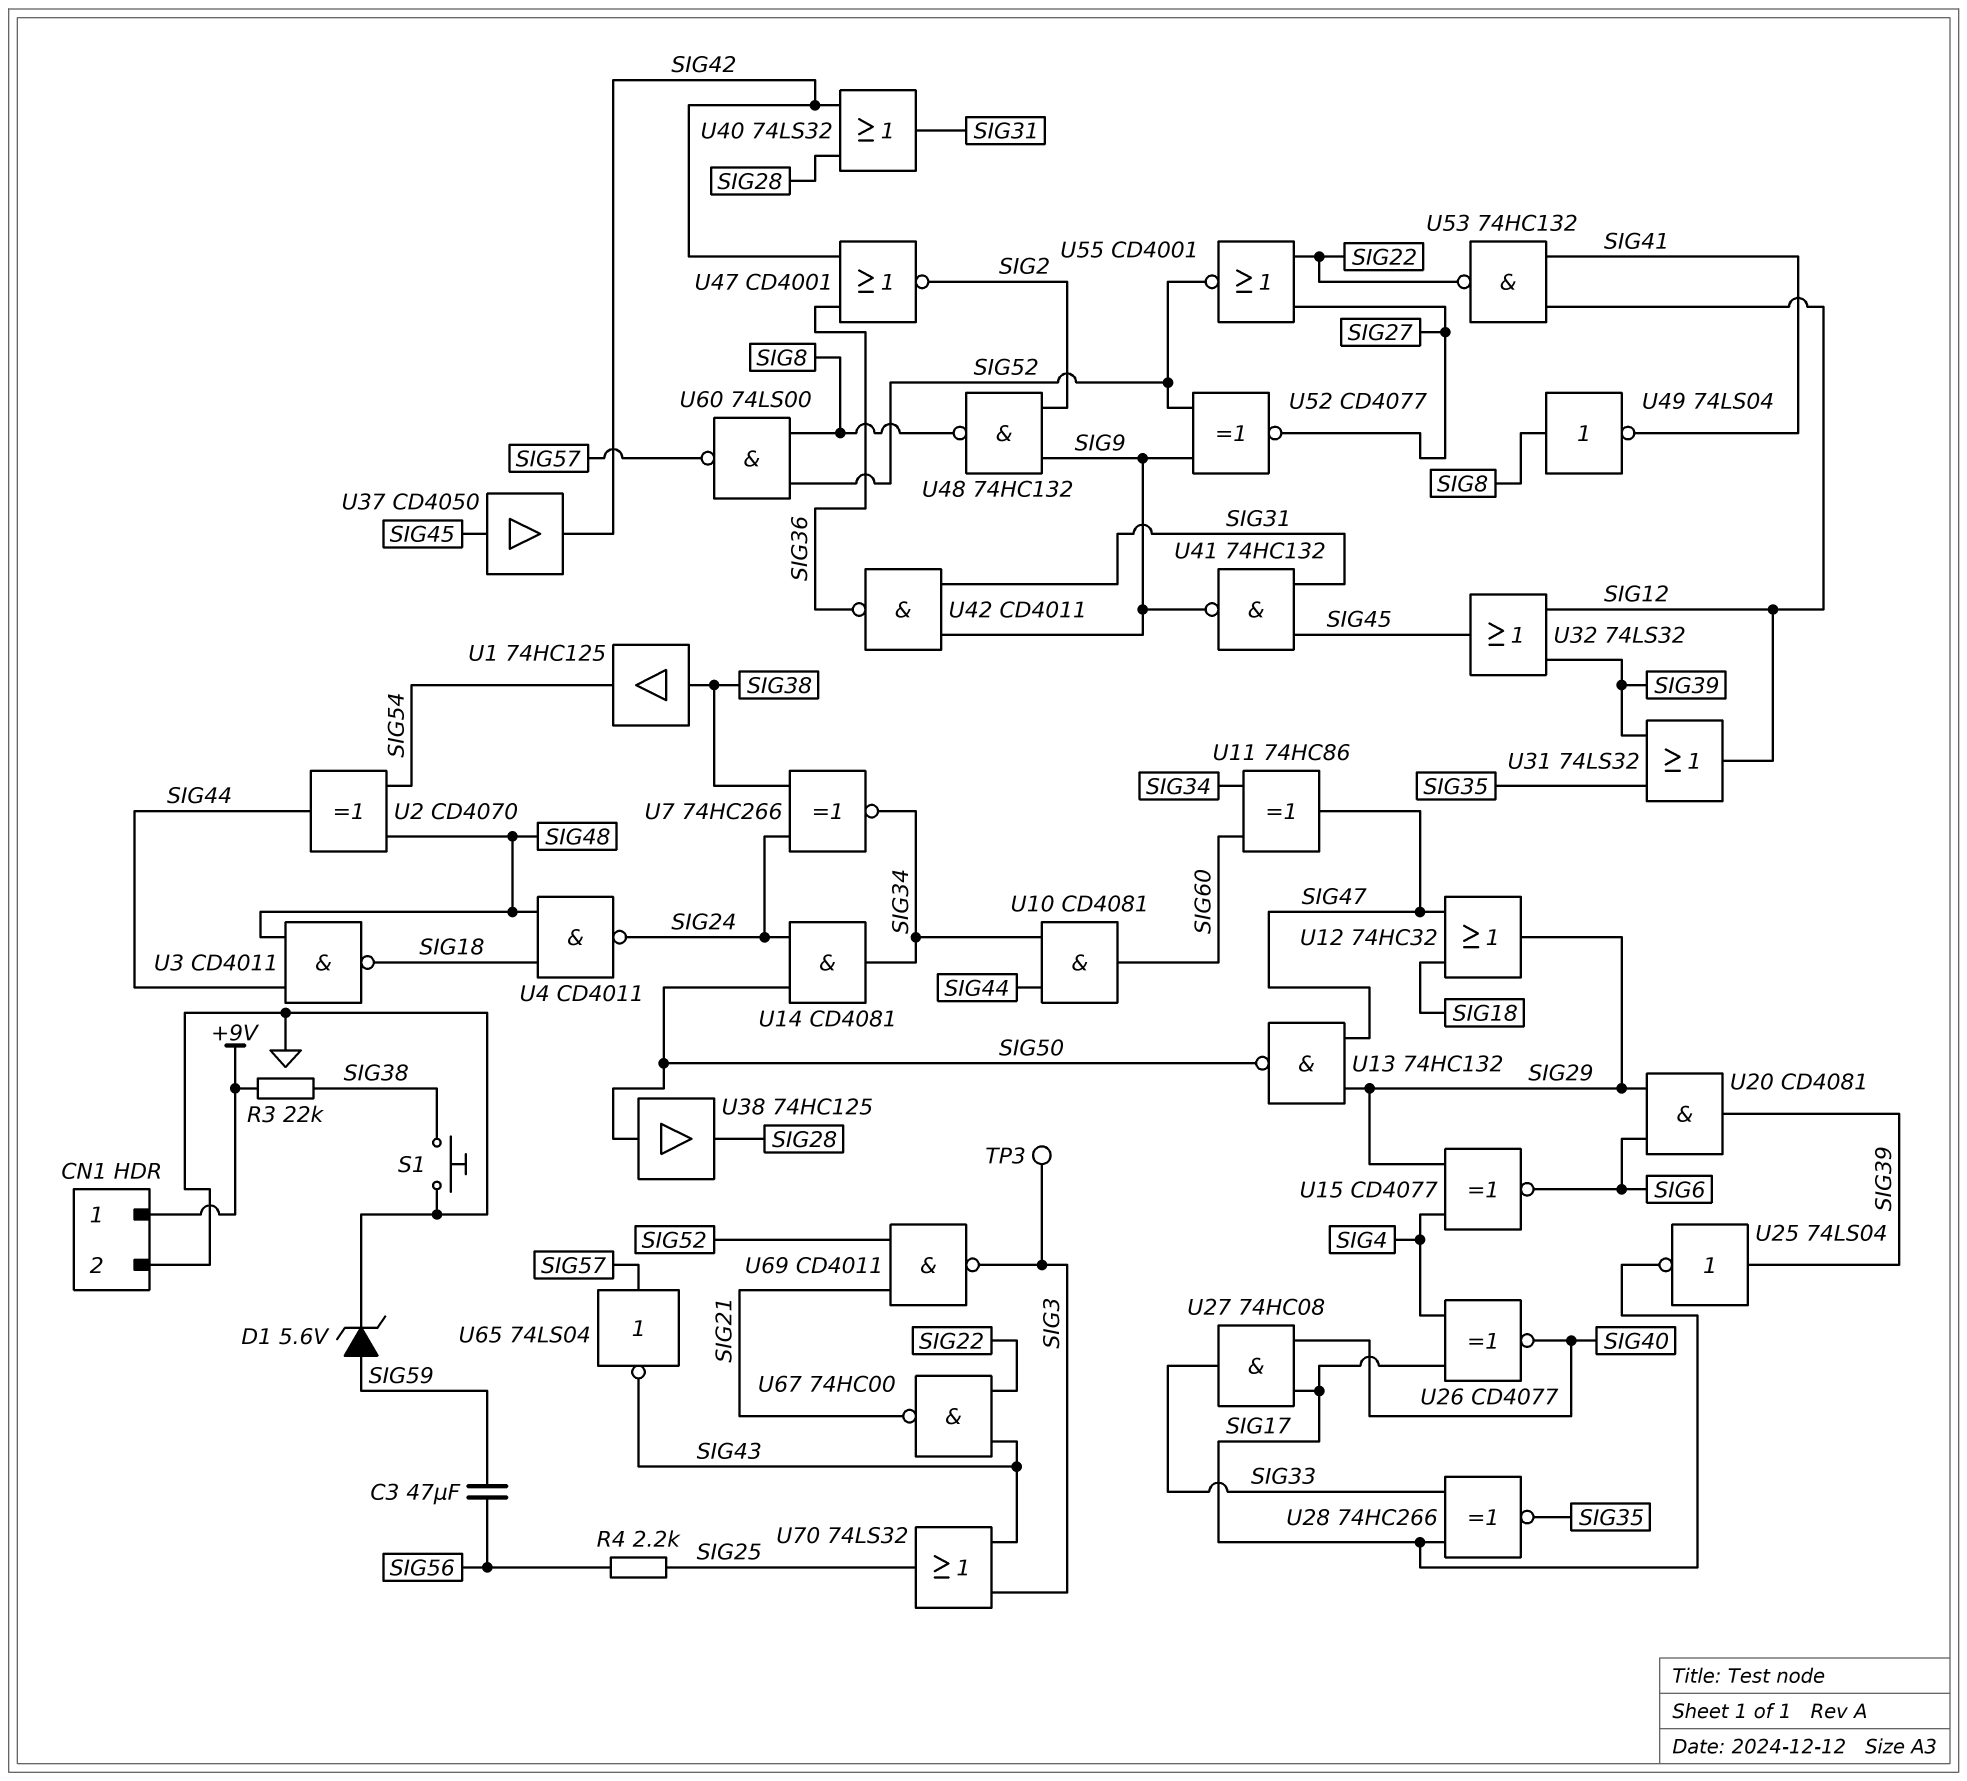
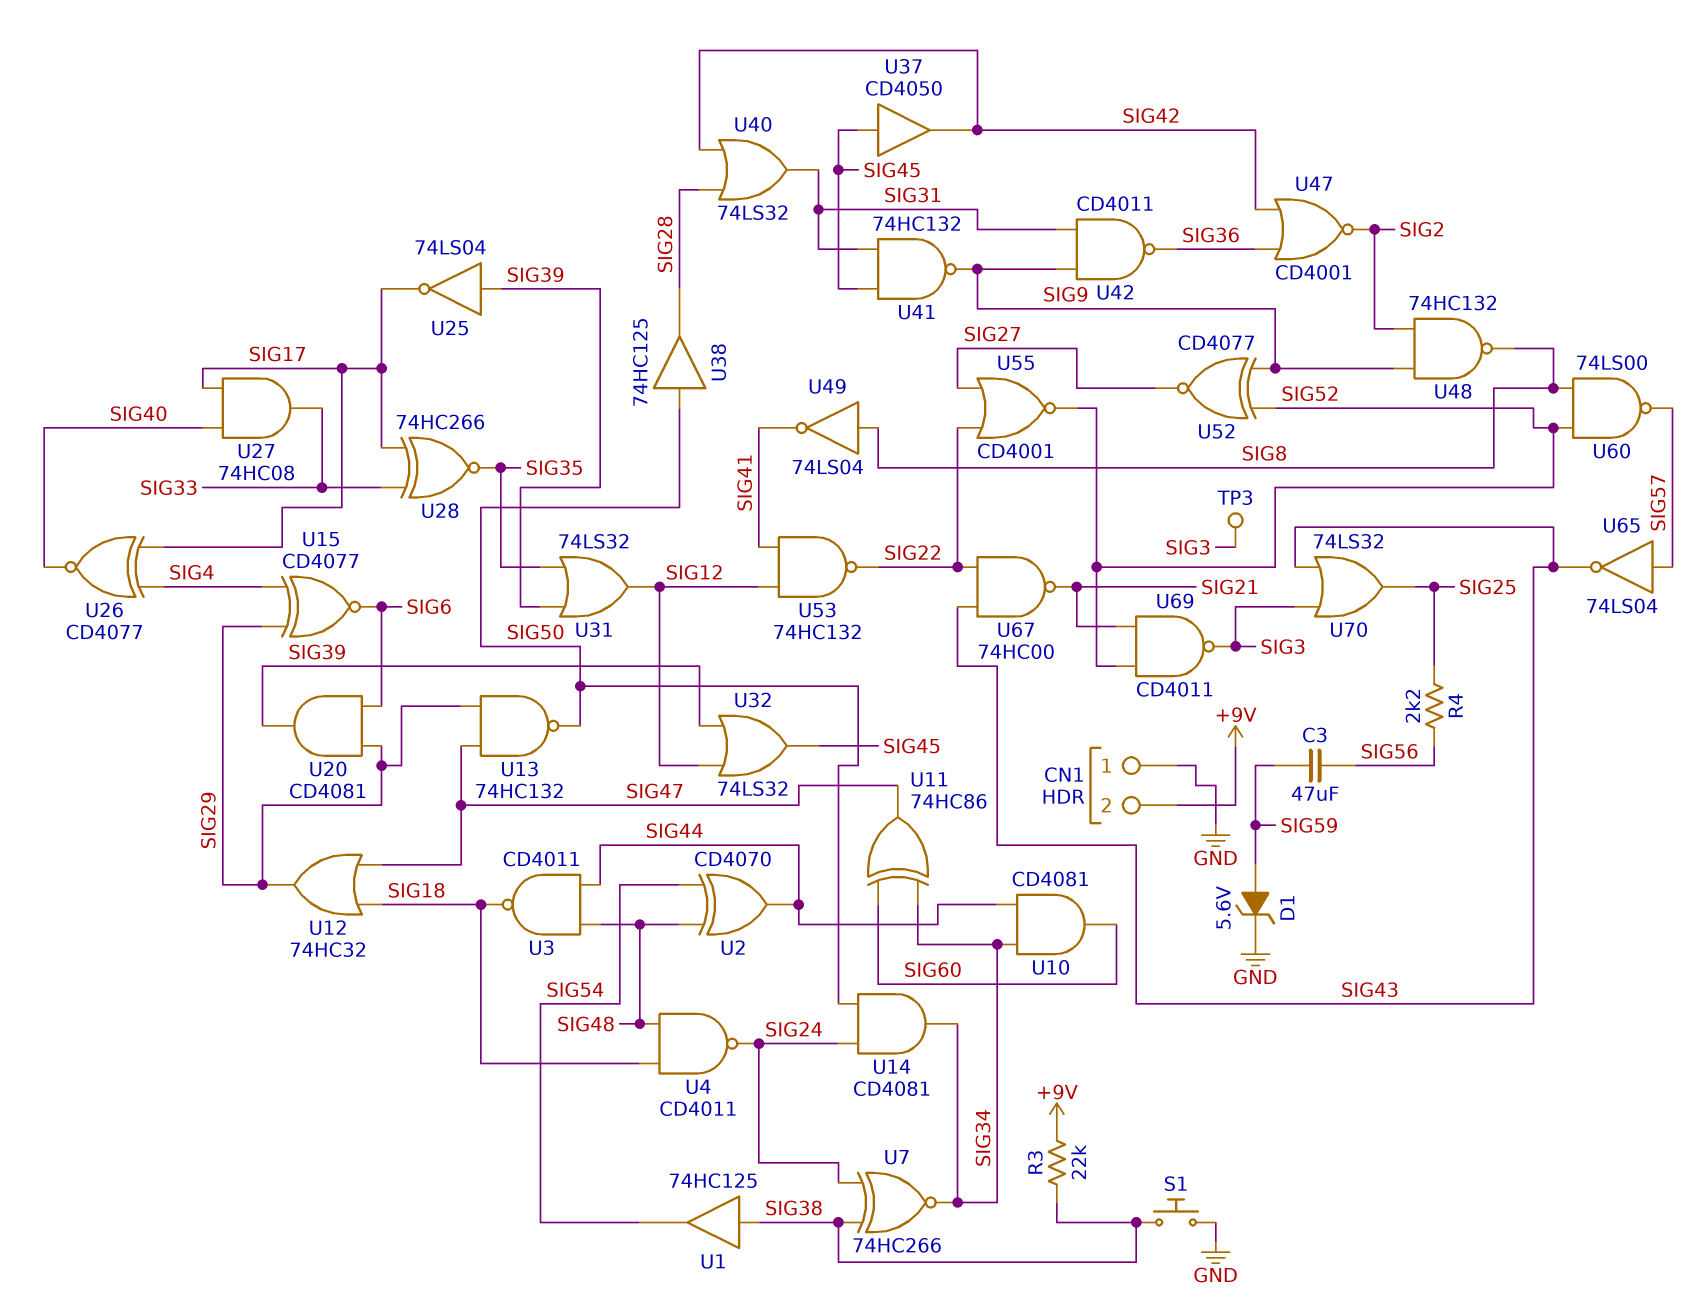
CN1 pin 1: +9V -> GND
CN1 pin 2: GND -> +9V

